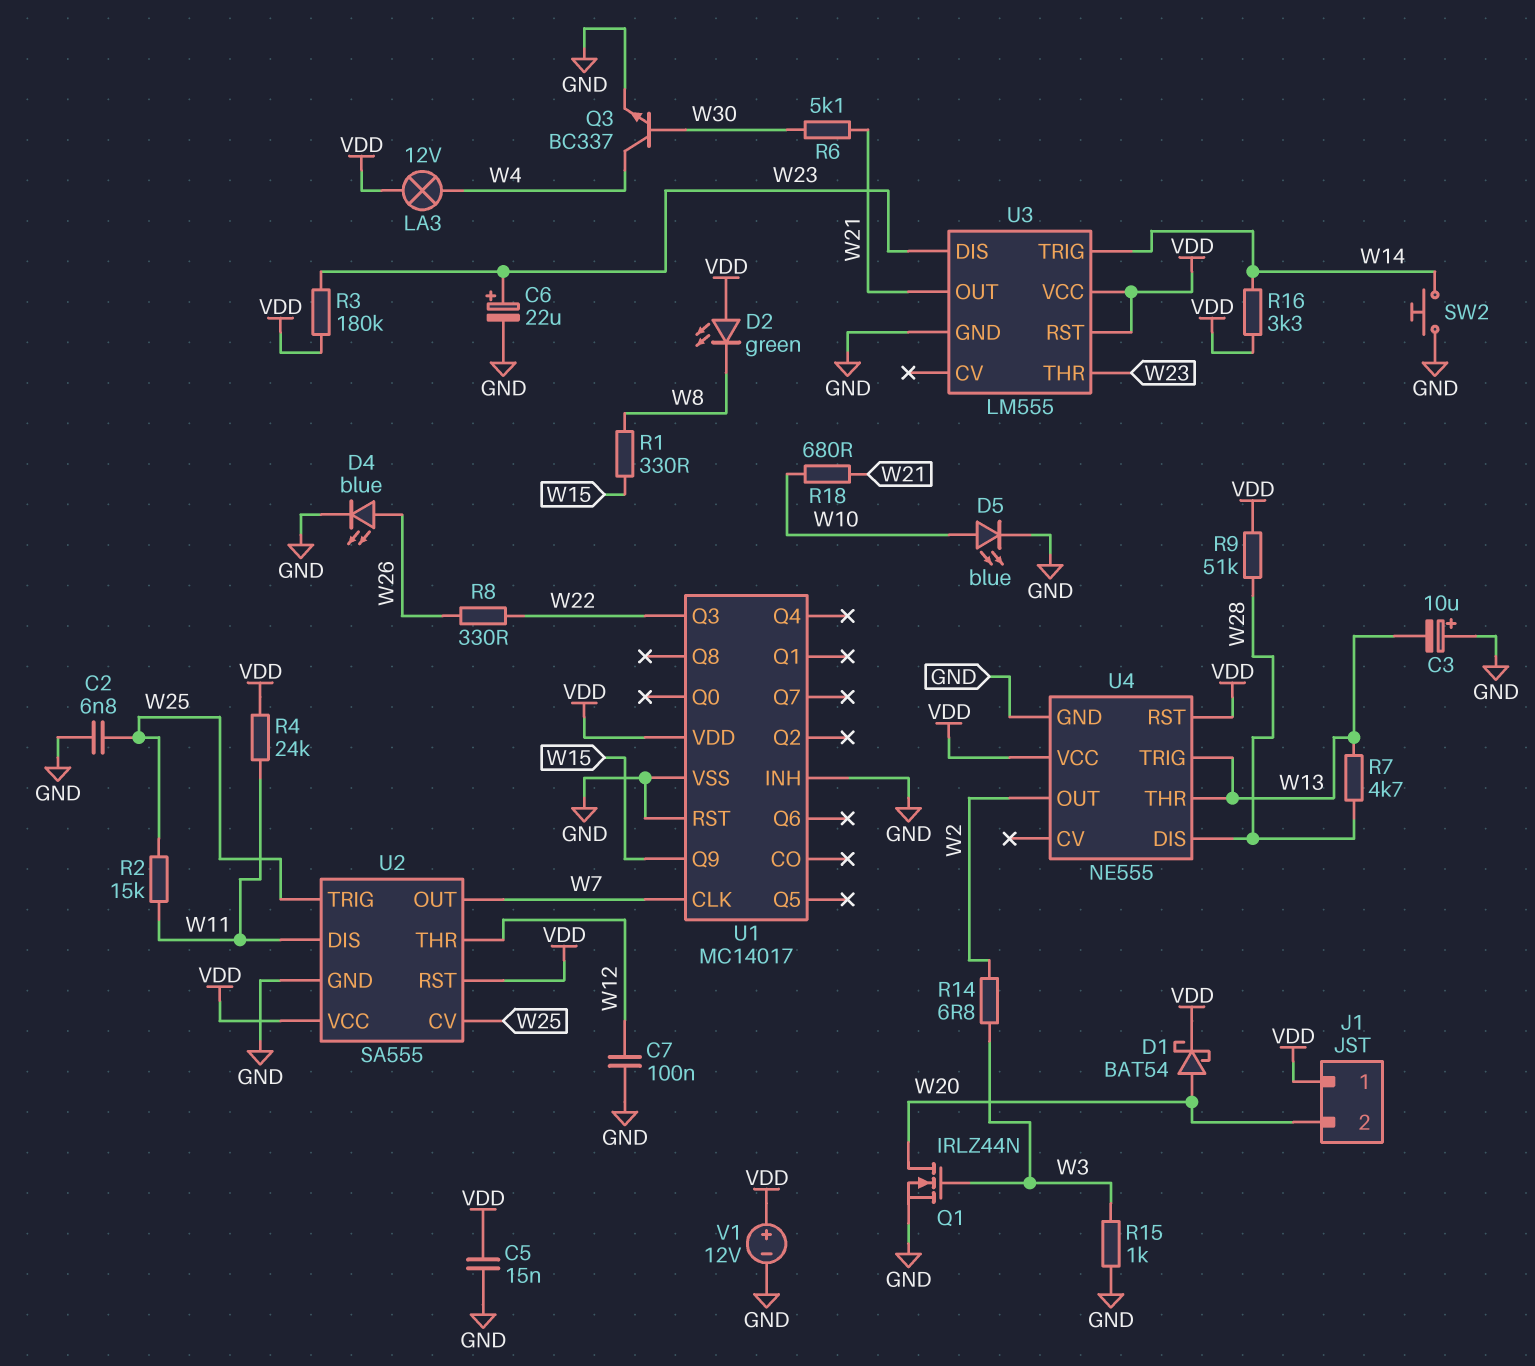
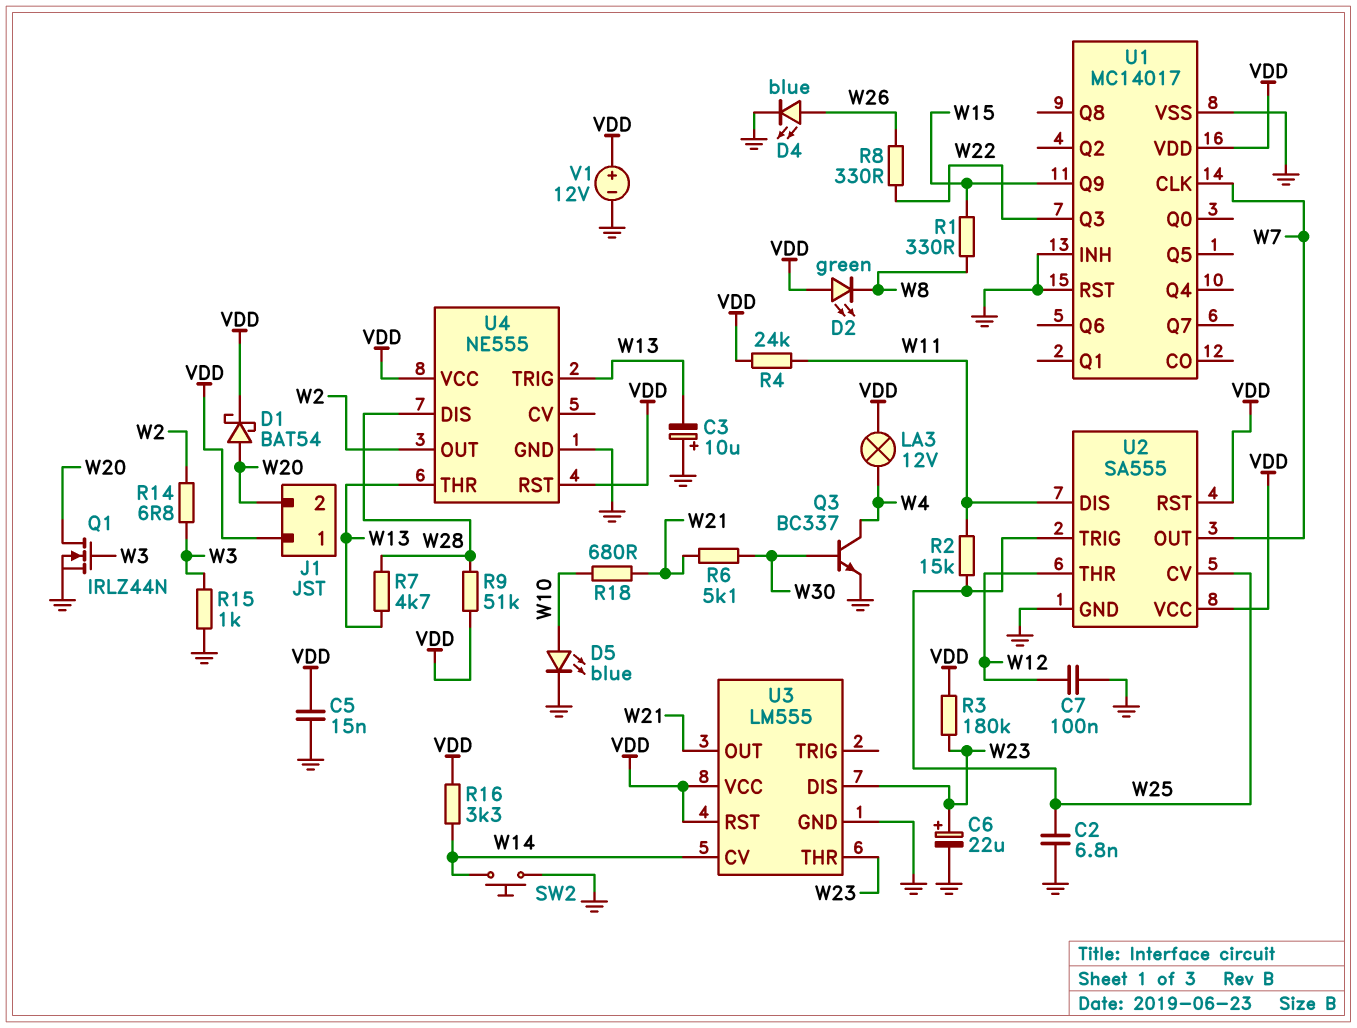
U3 pin CV: none -> W14
U3 pin TRIG: W14 -> none

